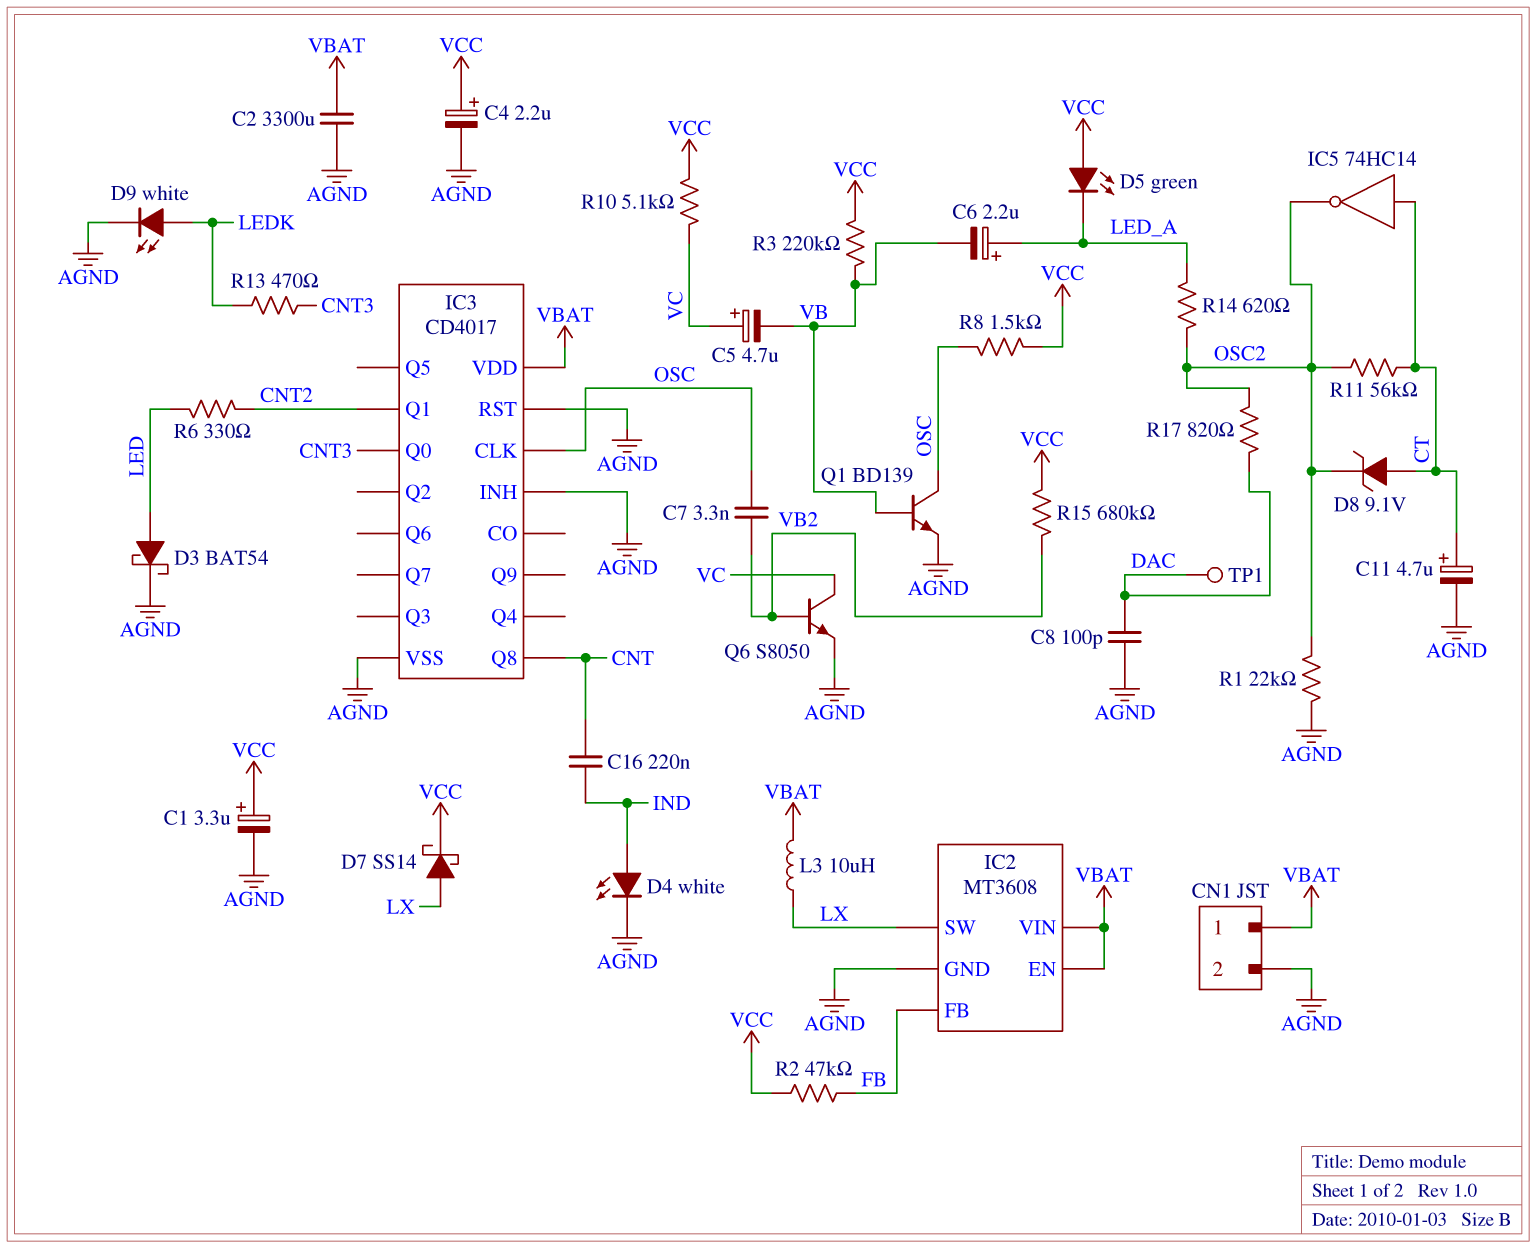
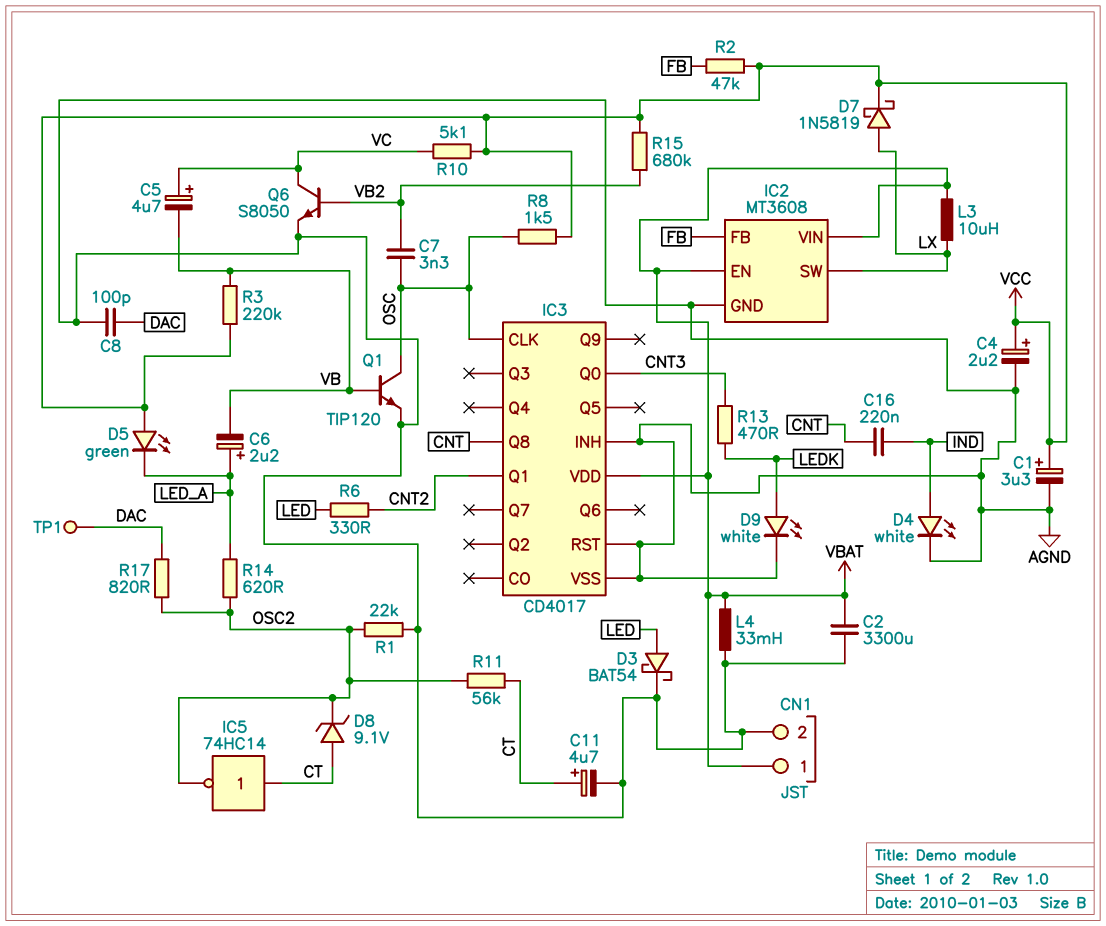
D7: schottky SS14 (A LX, K VCC) -> schottky 1N5819 (A LX, K VCC)
L4: none -> 33mH (AGND, VBAT)
Q1: NPN BD139 (B VB, C OSC, E AGND) -> NPN TIP120 (B VB, C OSC, E AGND)

